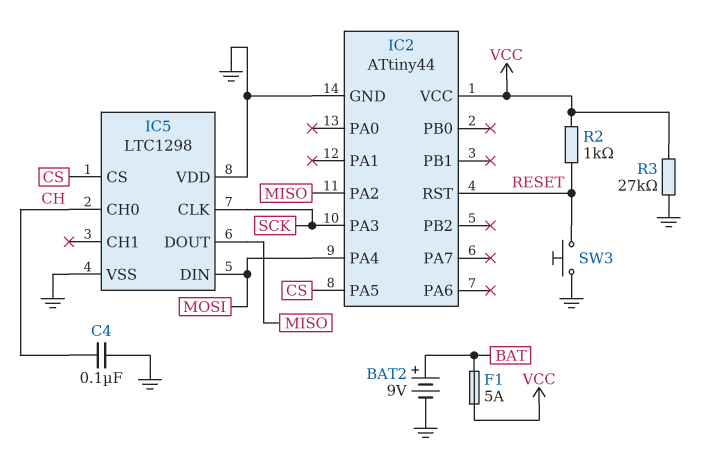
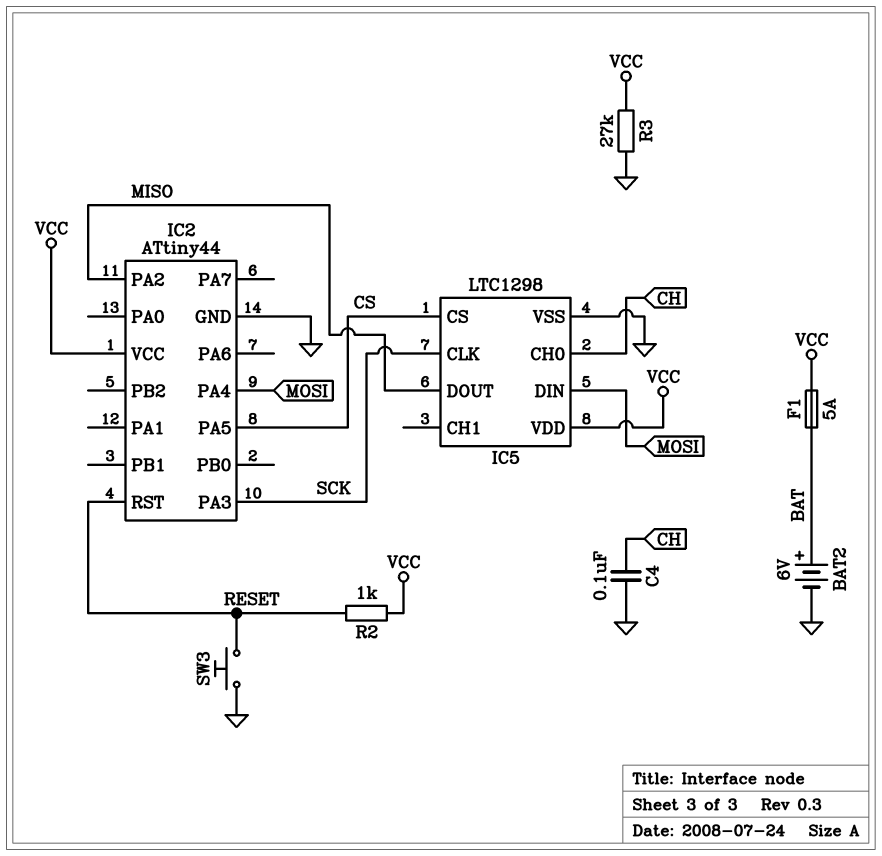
BAT2: 9V (plus BAT, minus GND) -> 6V (plus BAT, minus GND)
IC5 pin VDD: GND -> VCC

